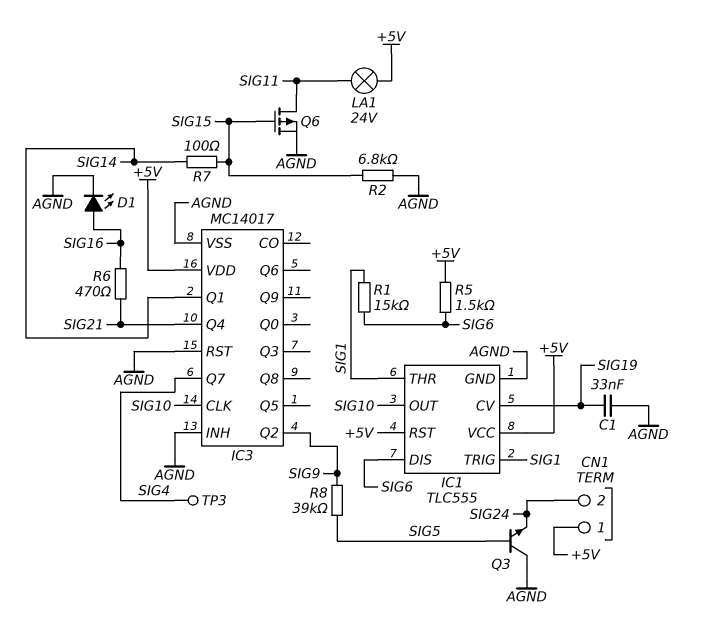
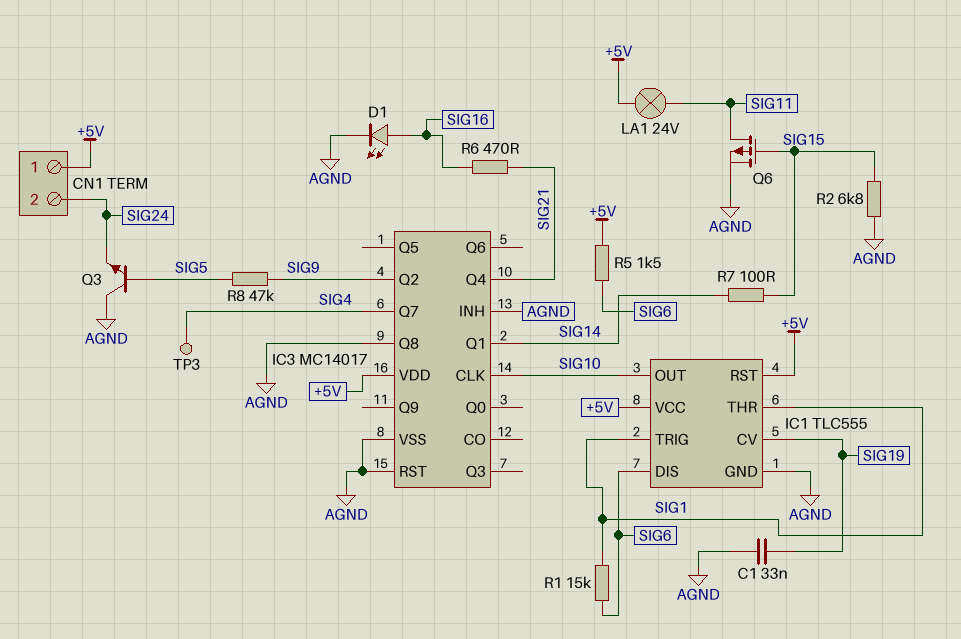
IC3 pin Q8: none -> AGND
R8: 39k (SIG5, SIG9) -> 47k (SIG5, SIG9)

